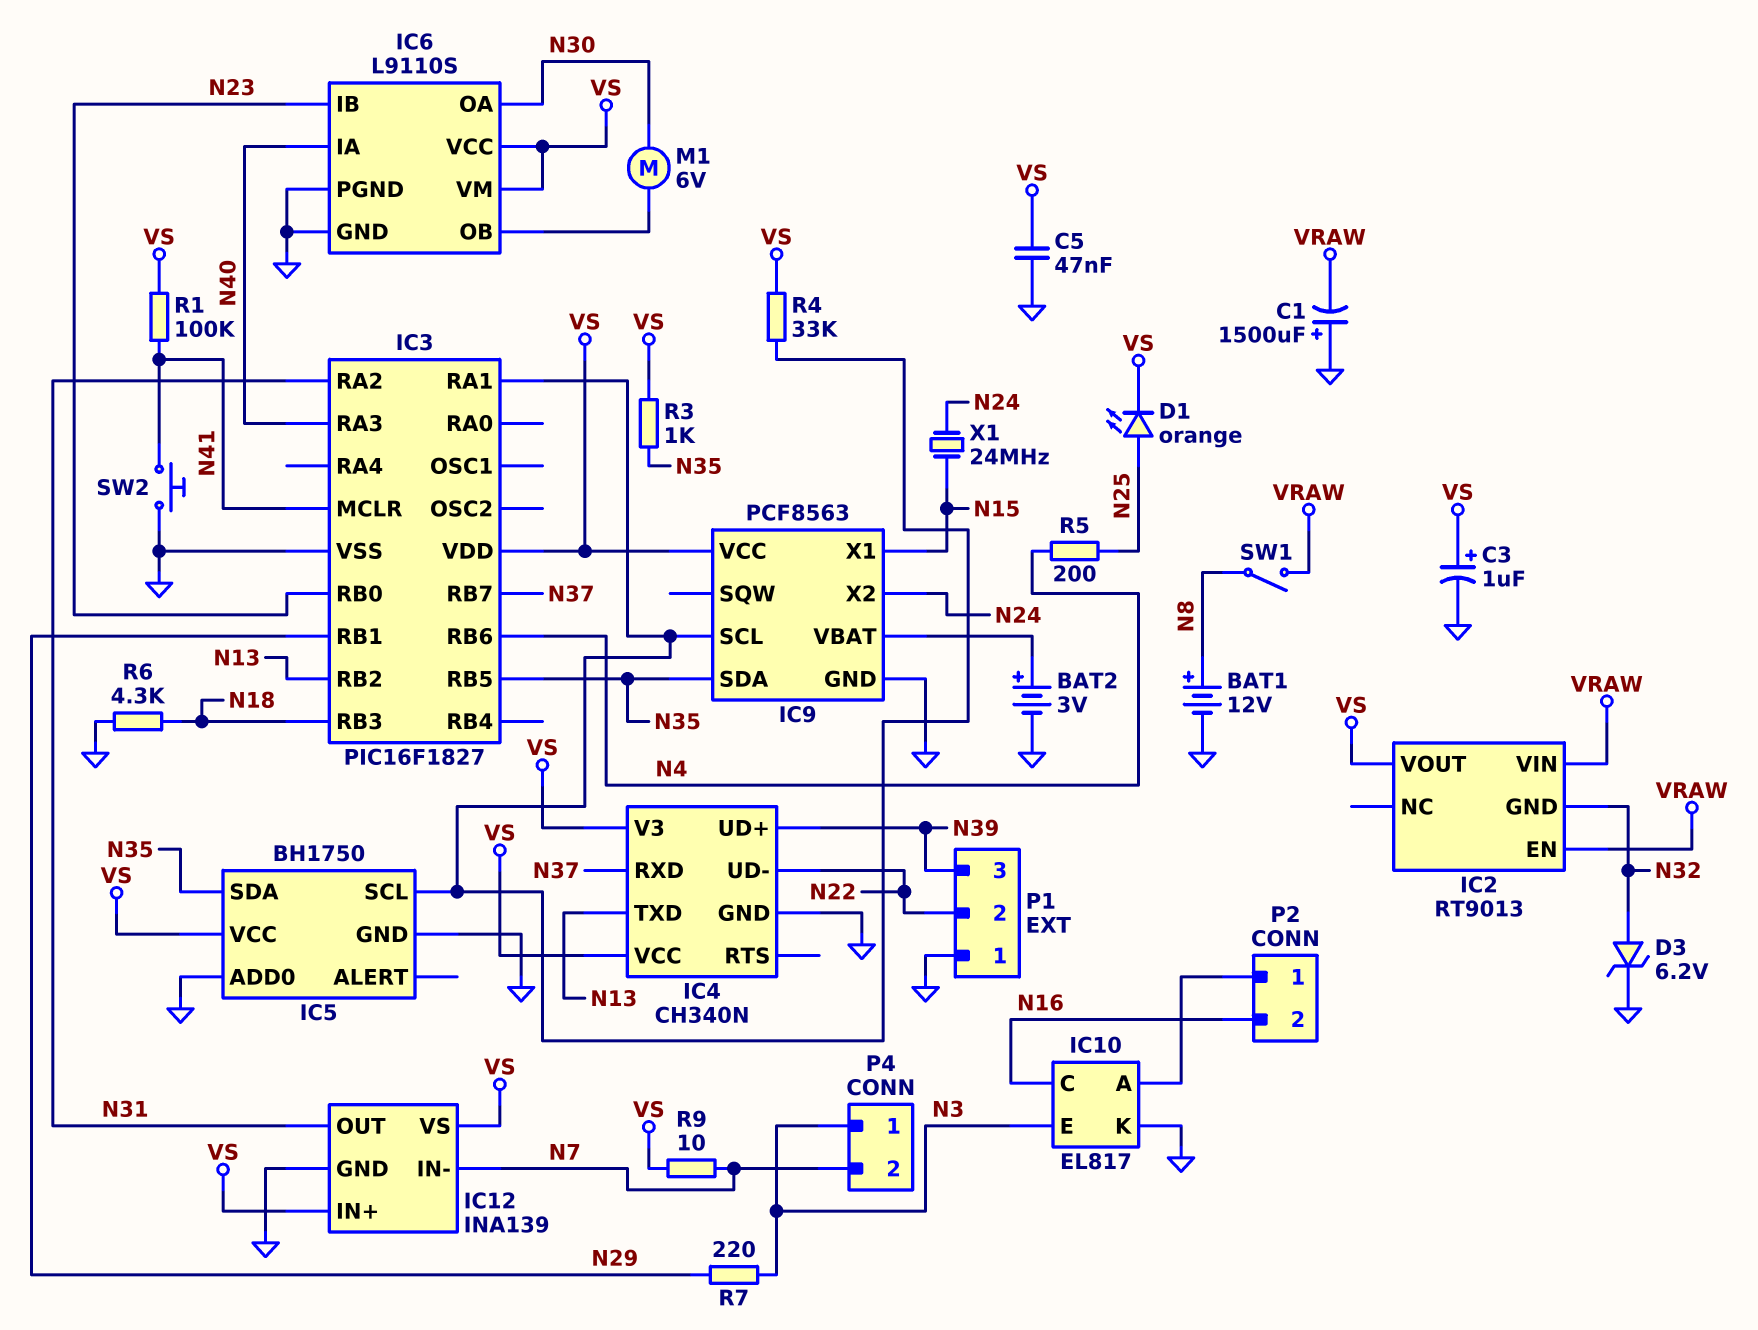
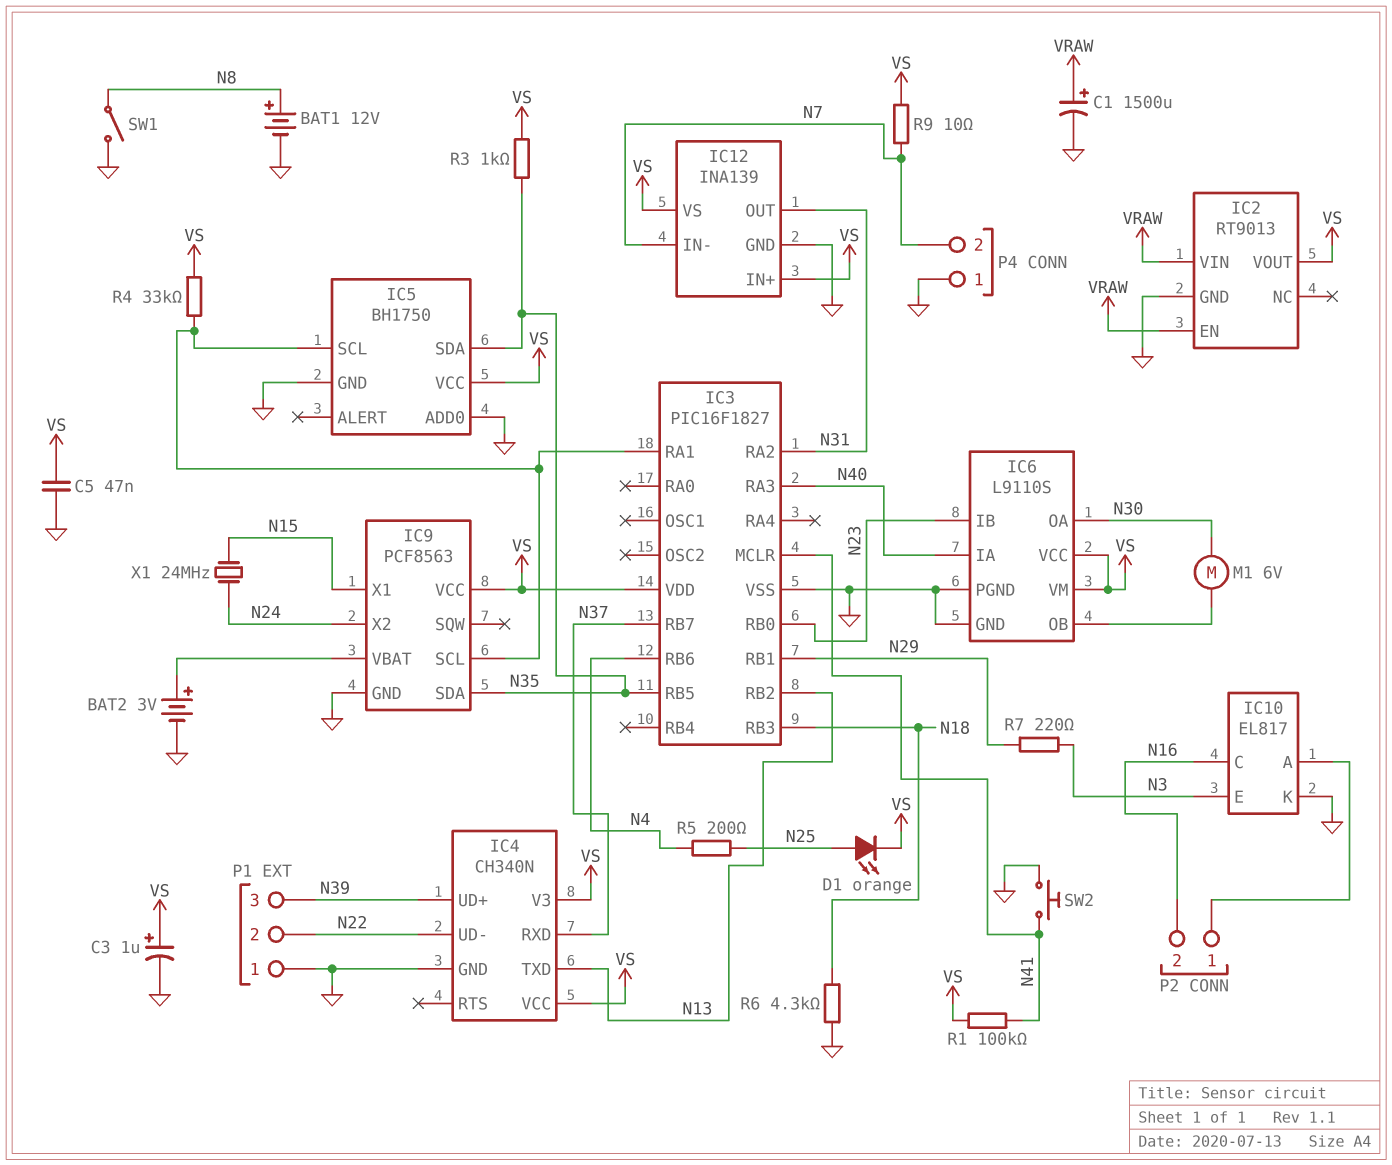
C1: 1500uF (plus GND, minus VRAW) -> 1500uF (plus VRAW, minus GND)
D3: zener 6.2V (A N32, K GND) -> none
IC2 pin GND: N32 -> GND
P4 pin 1: N3 -> GND
SW1: switch (N8, VRAW) -> switch (GND, N8)

